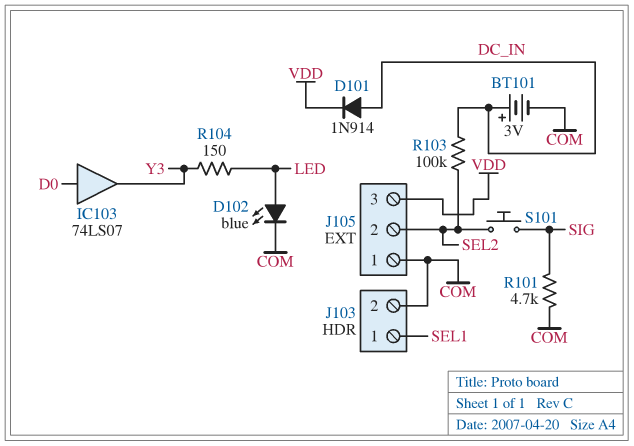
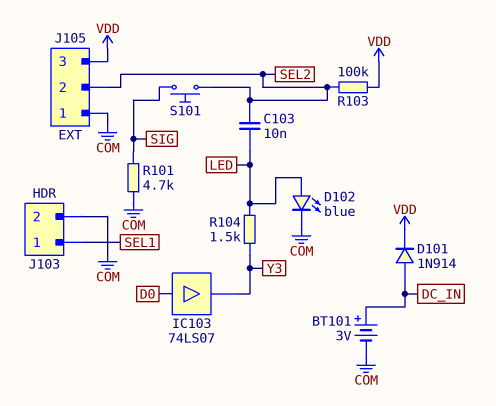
C103: none -> 10nF (LED, SEL2)
R103: 100k (DC_IN, SEL2) -> 100k (SEL2, VDD)
R104: 150 (LED, Y3) -> 1.5k (LED, Y3)

